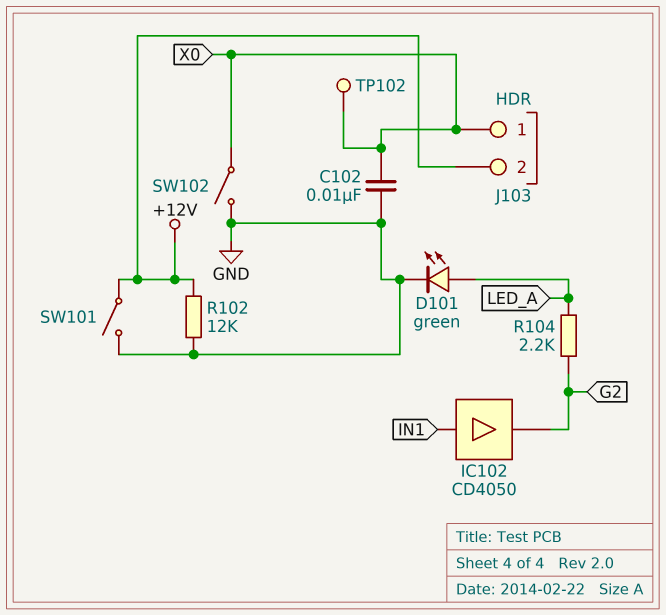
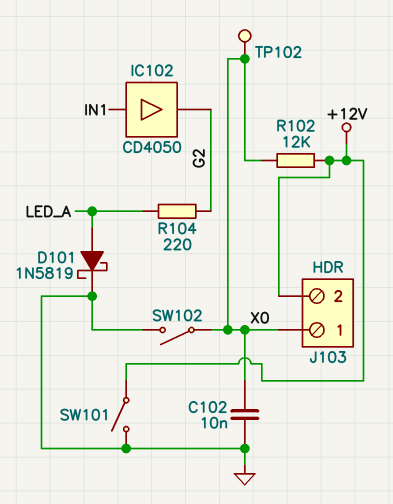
D101: LED green (A LED_A, K GND) -> schottky 1N5819 (A LED_A, K GND)
R102: 12k (+12V, GND) -> 12k (+12V, X0)
R104: 2.2k (G2, LED_A) -> 220 (G2, LED_A)

